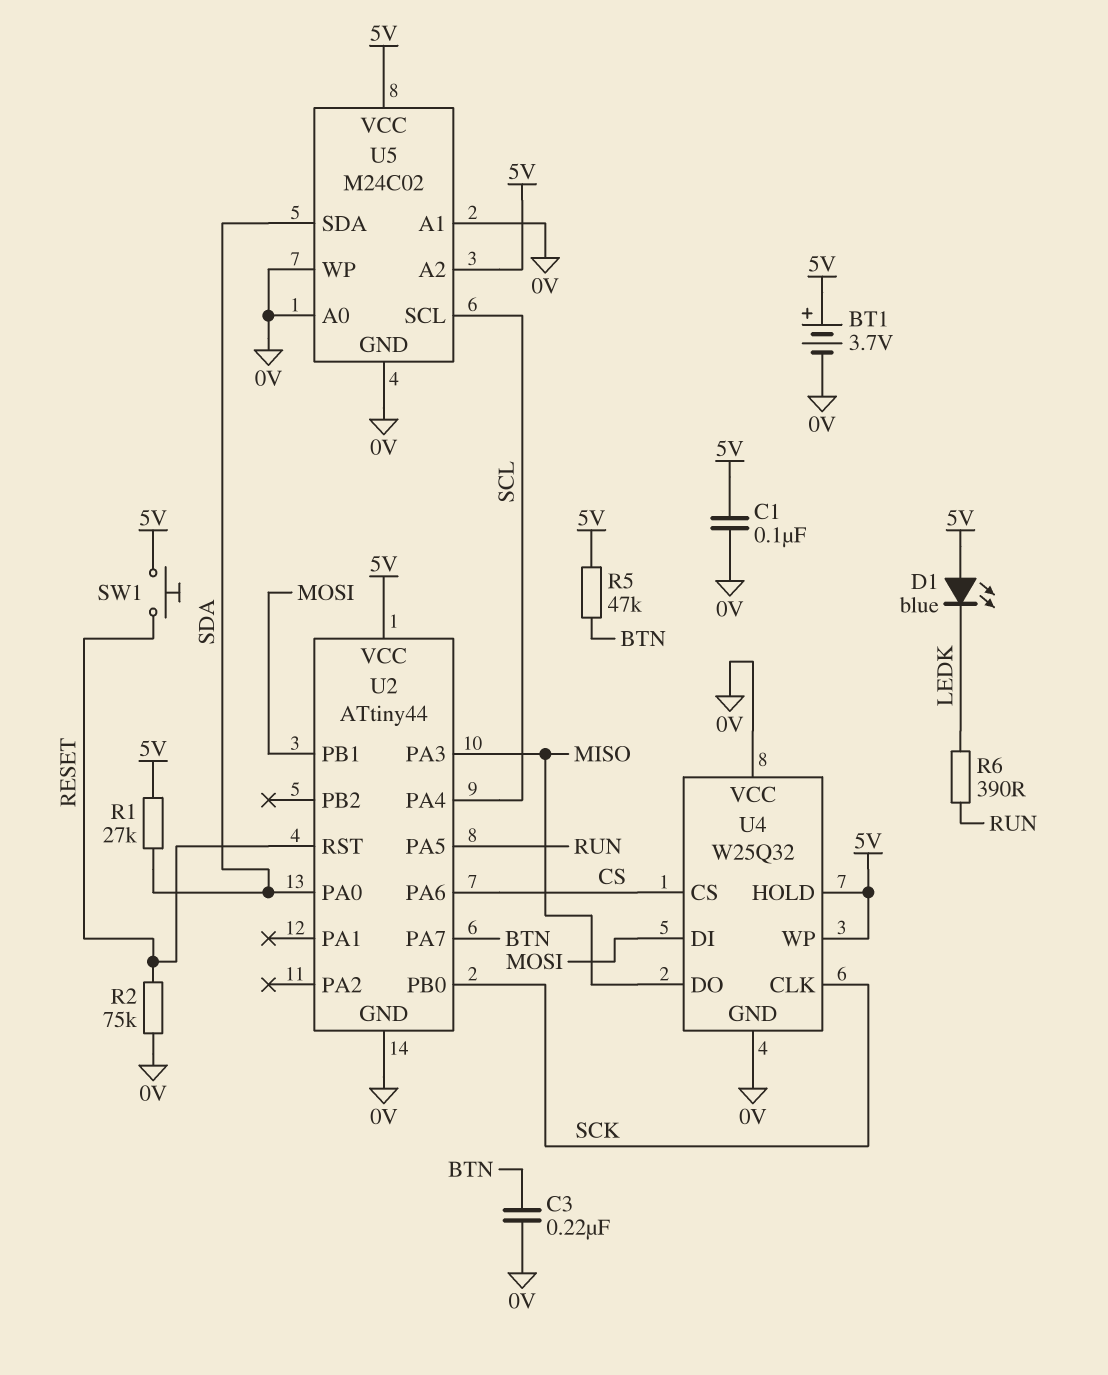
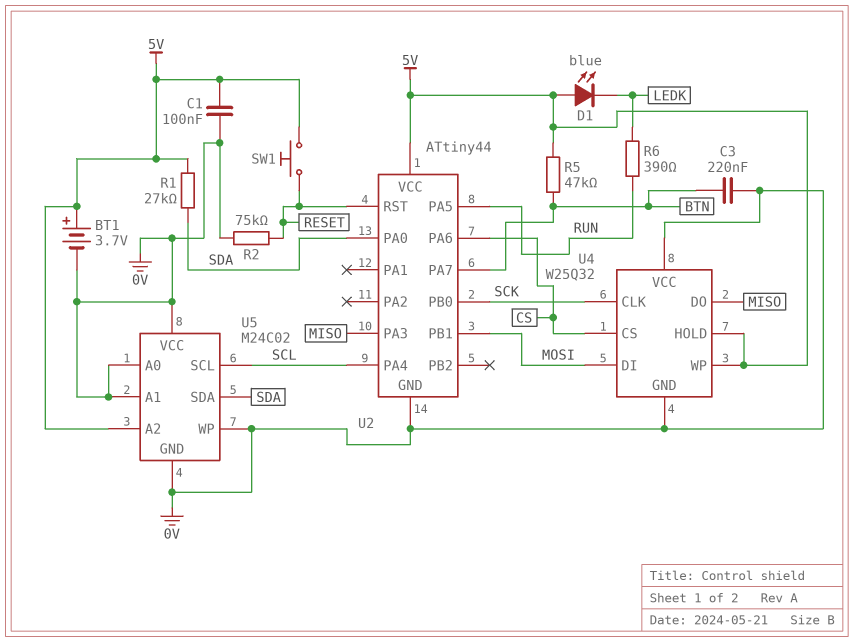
U5 pin VCC: 5V -> 0V

